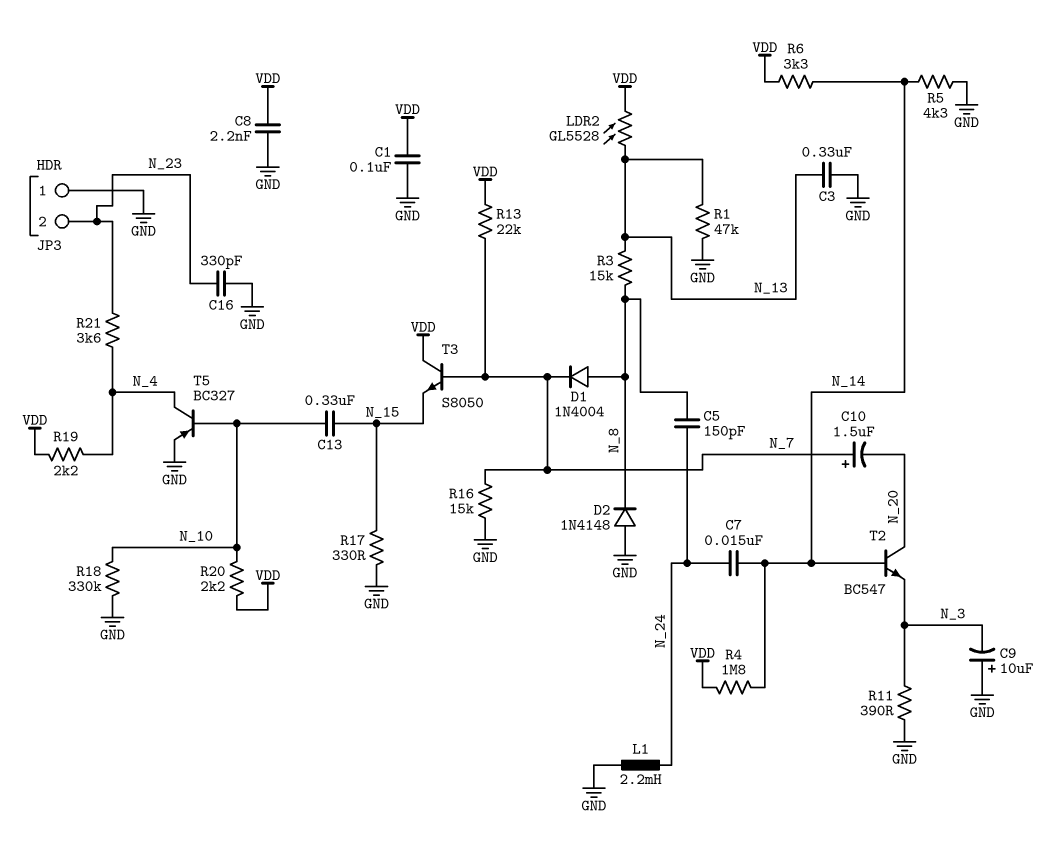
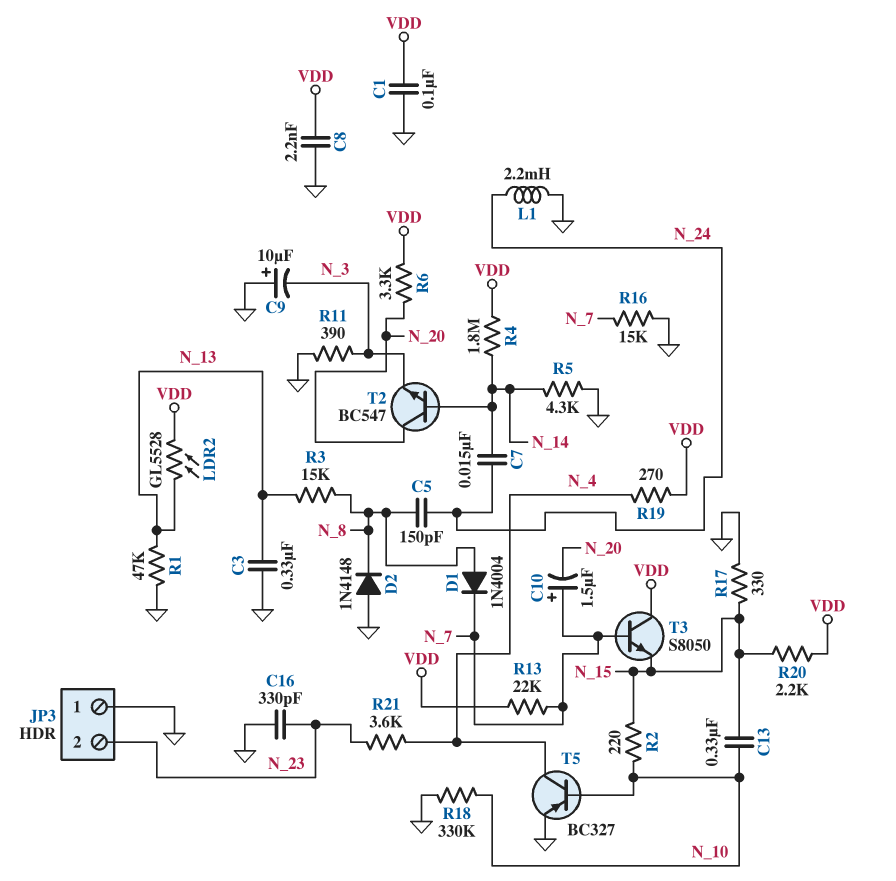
R2: none -> 220 (N_10, N_15)
R6: 3.3k (N_14, VDD) -> 3.3k (N_20, VDD)
R19: 2.2k (N_4, VDD) -> 270 (N_4, VDD)
R20: 2.2k (N_10, VDD) -> 2.2k (N_15, VDD)

